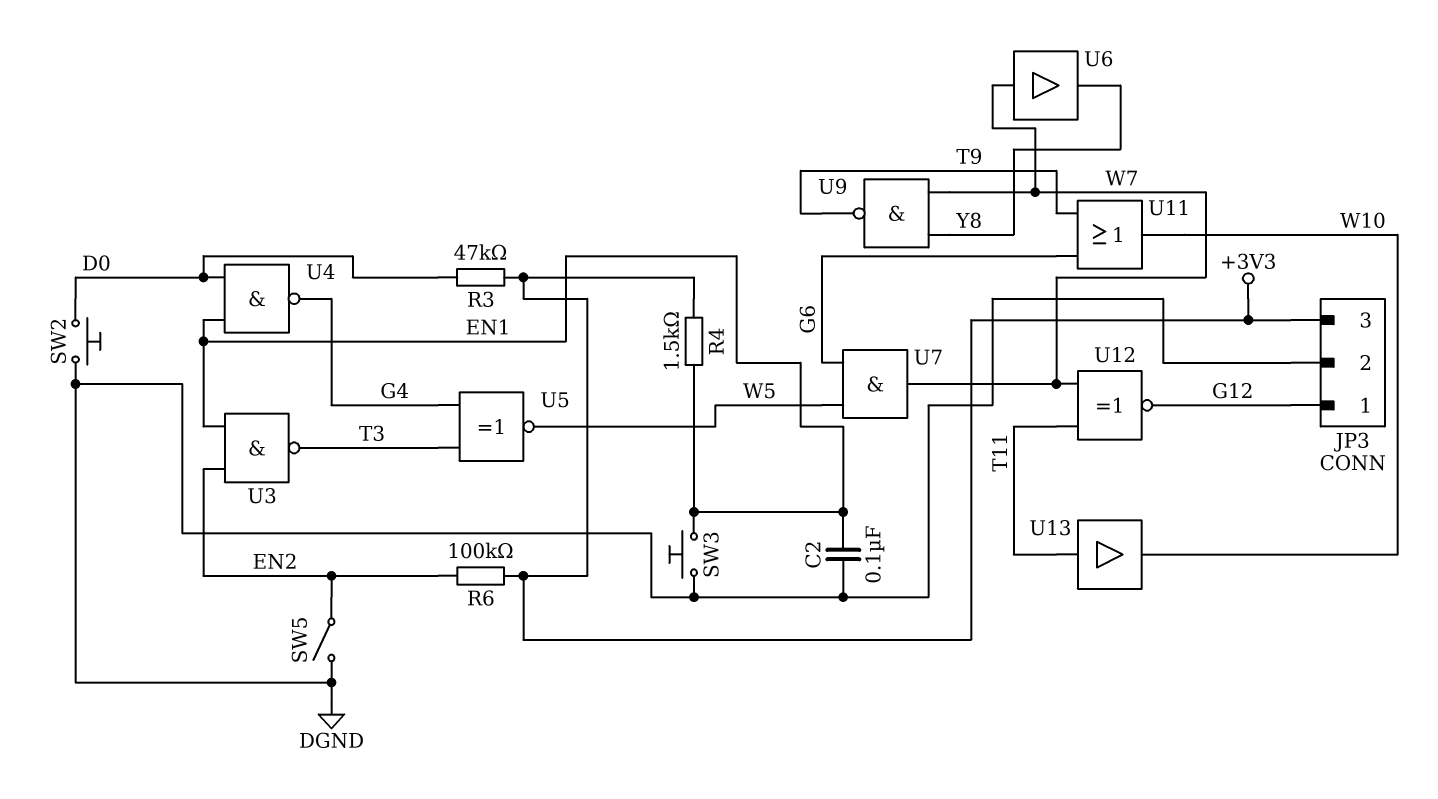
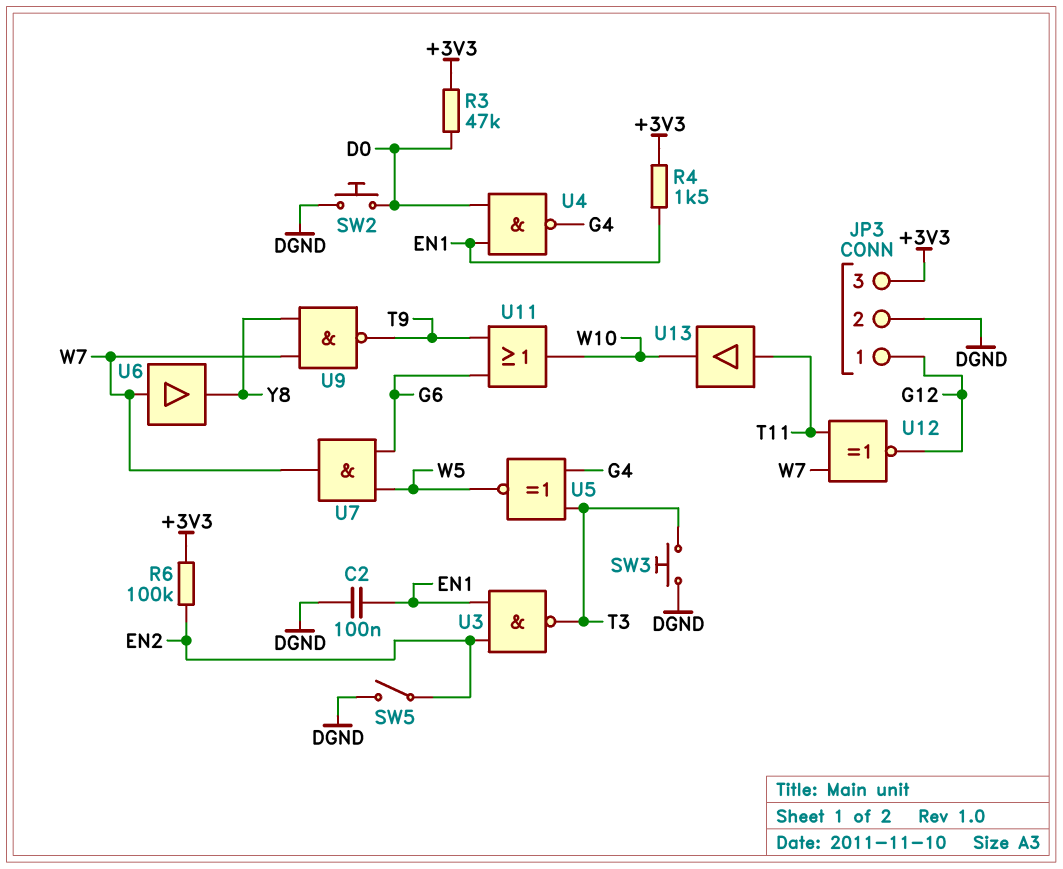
SW3: button (DGND, EN1) -> button (DGND, T3)

